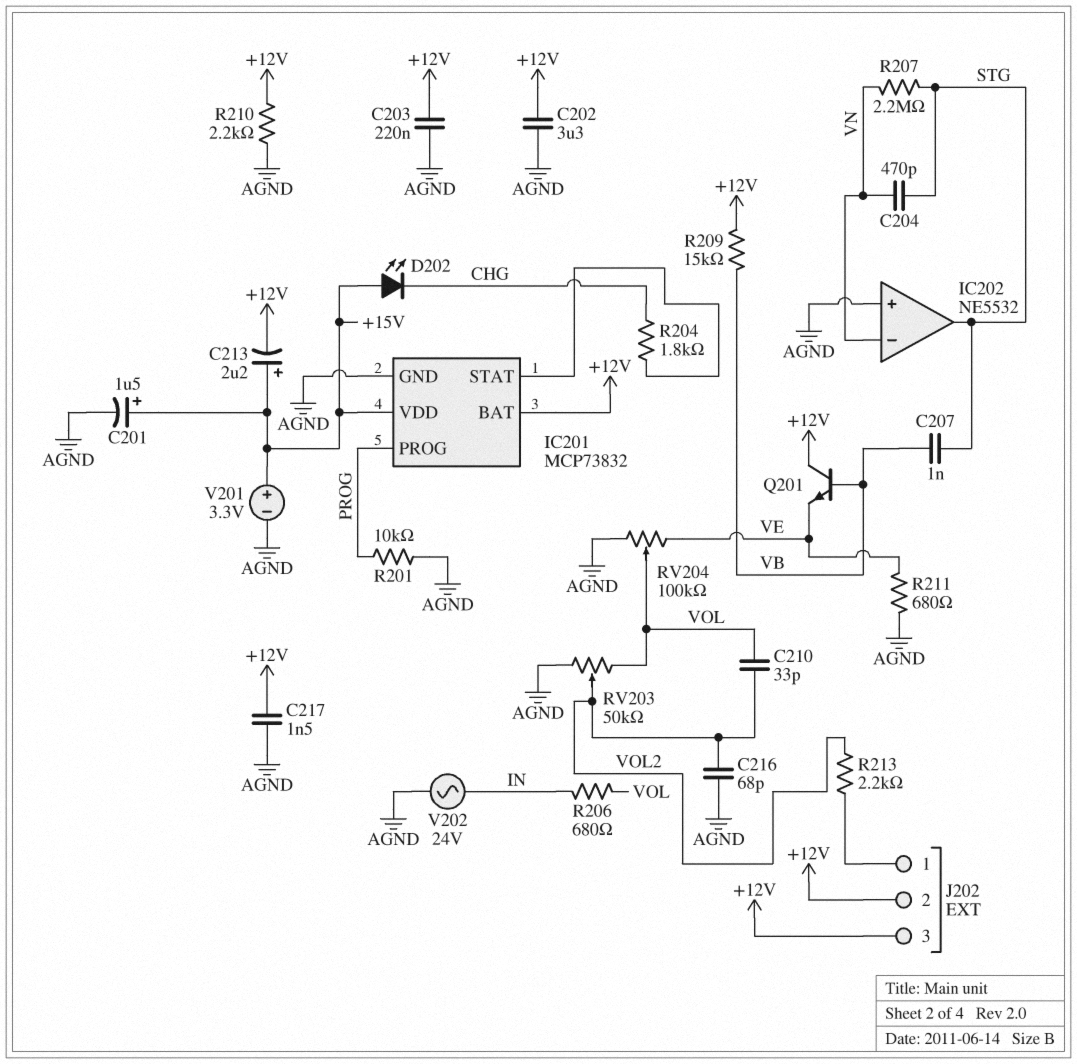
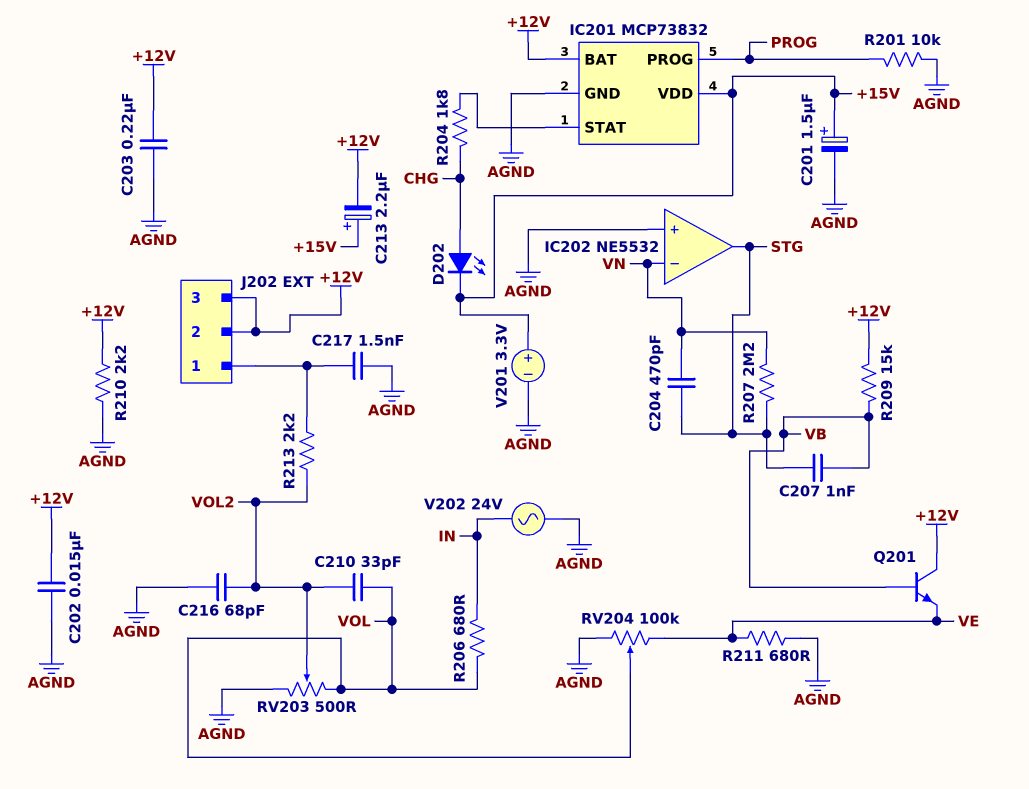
C202: 3.3uF (+12V, AGND) -> 15nF (+12V, AGND)
C217: 1.5nF (+12V, AGND) -> 1.5nF (AGND, J202/1)
D202: LED (A +15V, K CHG) -> LED (A CHG, K +15V)
RV203: 50k (AGND, VOL, wiper VOL2) -> 500 (AGND, VOL, wiper VOL2)

